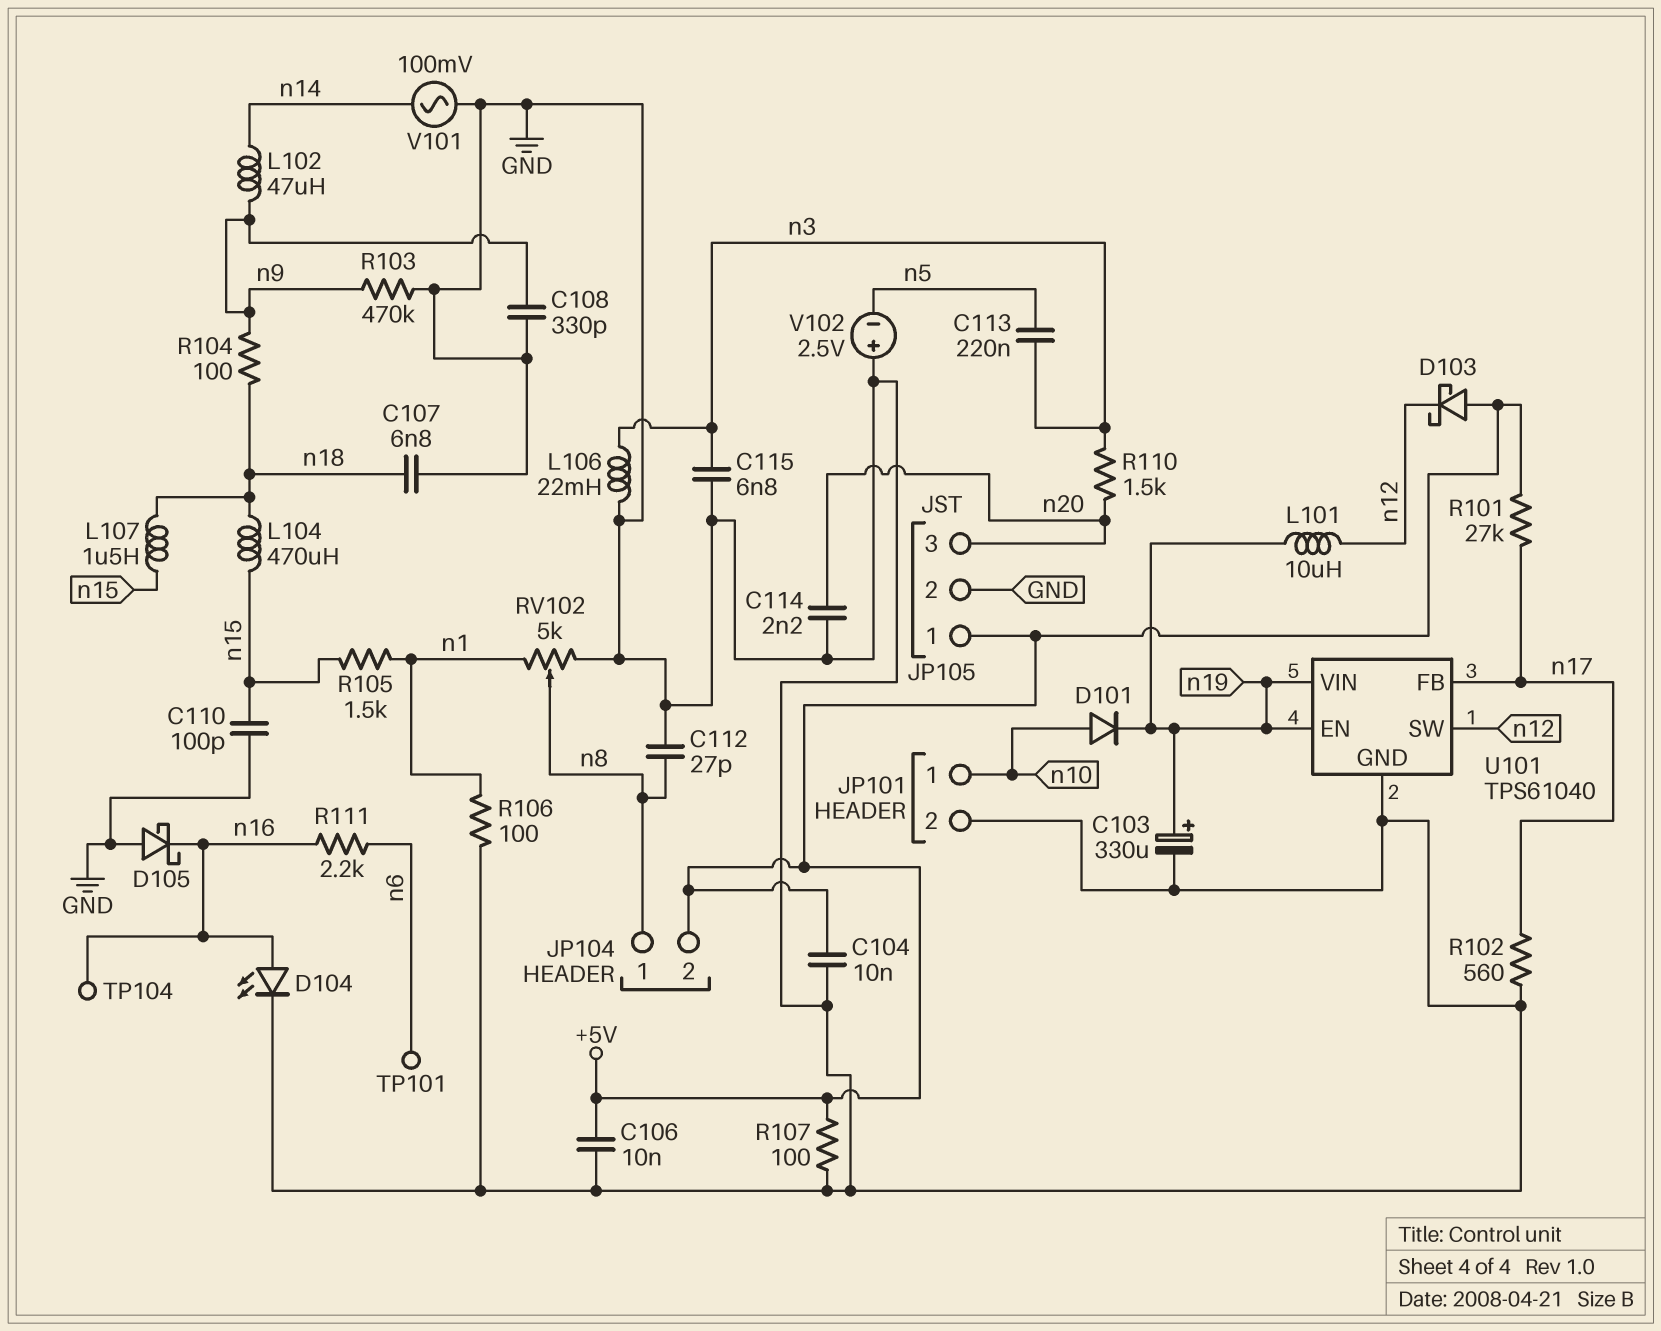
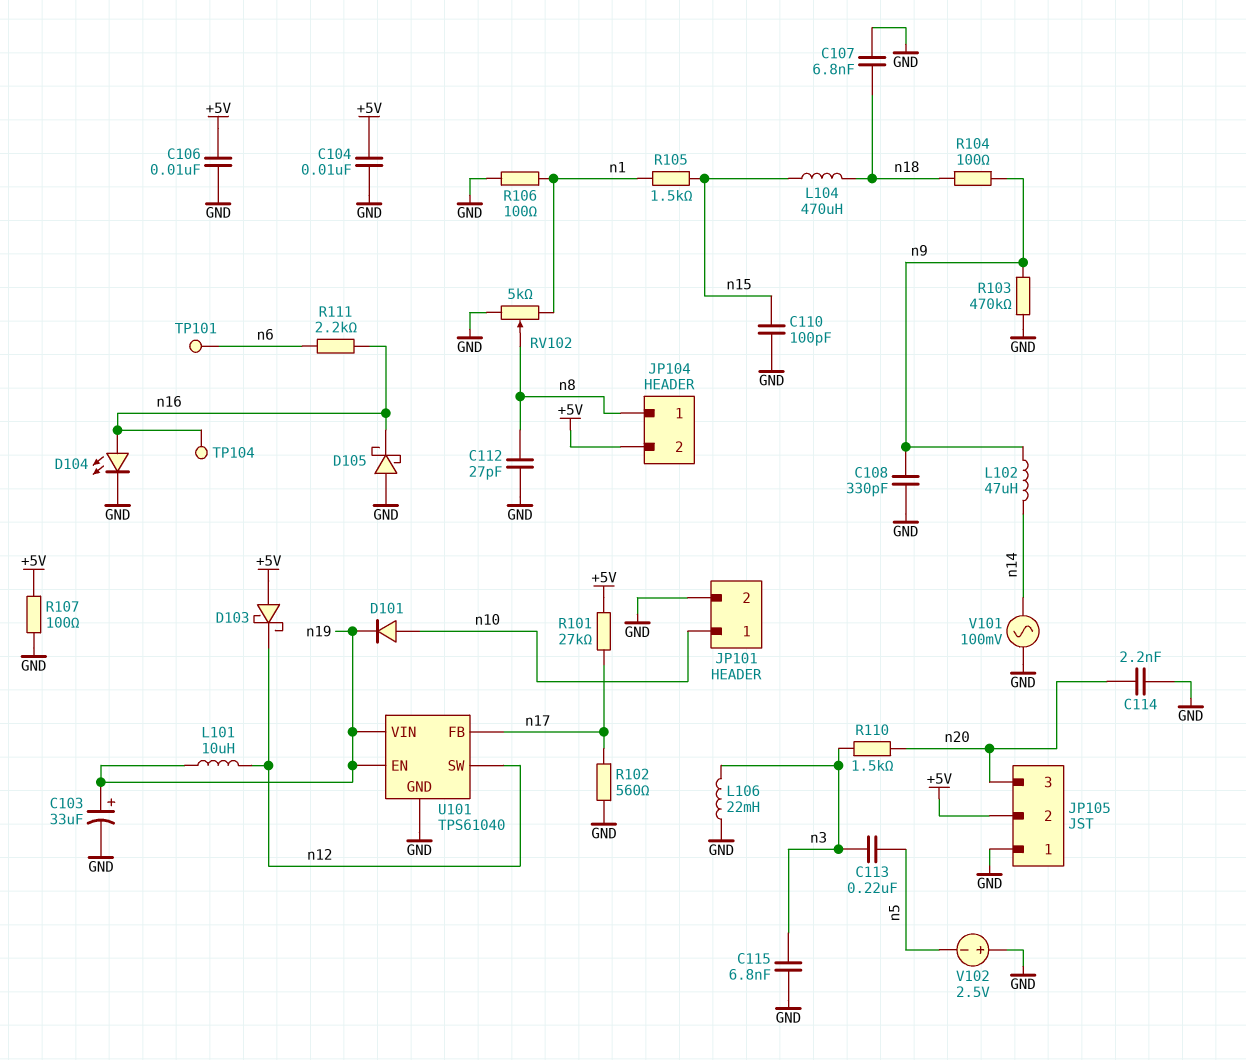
C103: 330uF (plus n19, minus GND) -> 33uF (plus n19, minus GND)
JP105 pin 1: +5V -> GND
JP105 pin 2: GND -> +5V
L107: 1.5uH (n15, n18) -> none

